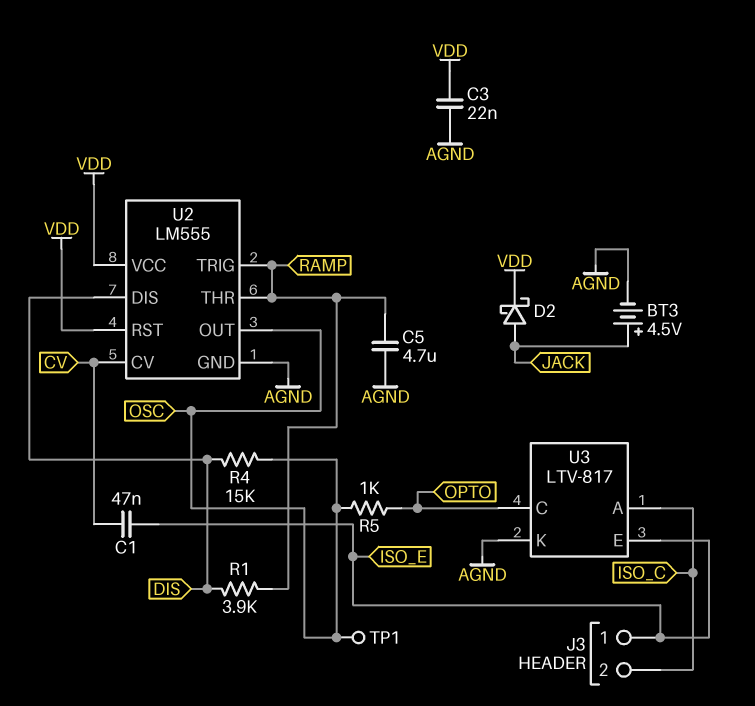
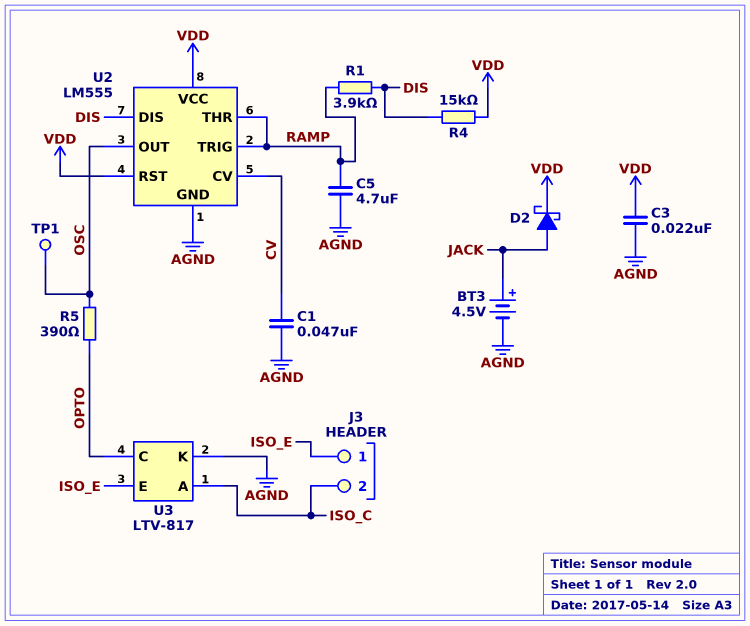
C1: 47nF (CV, ISO_E) -> 47nF (AGND, CV)
R4: 15k (DIS, OSC) -> 15k (DIS, VDD)
R5: 1k (OPTO, OSC) -> 390 (OPTO, OSC)

